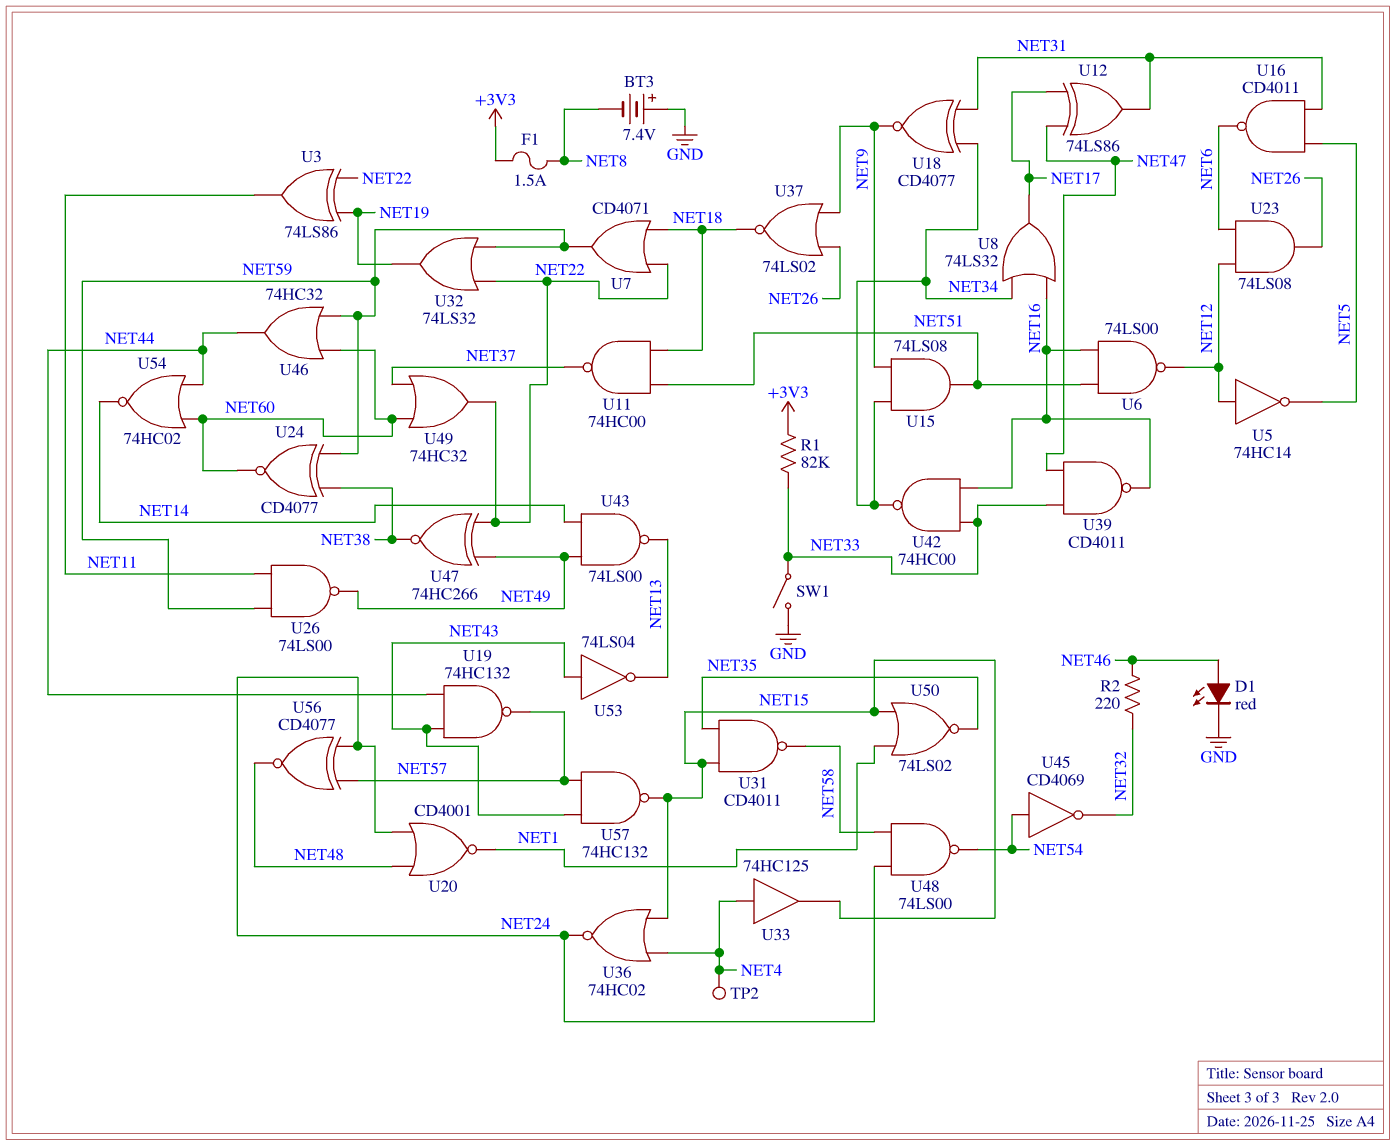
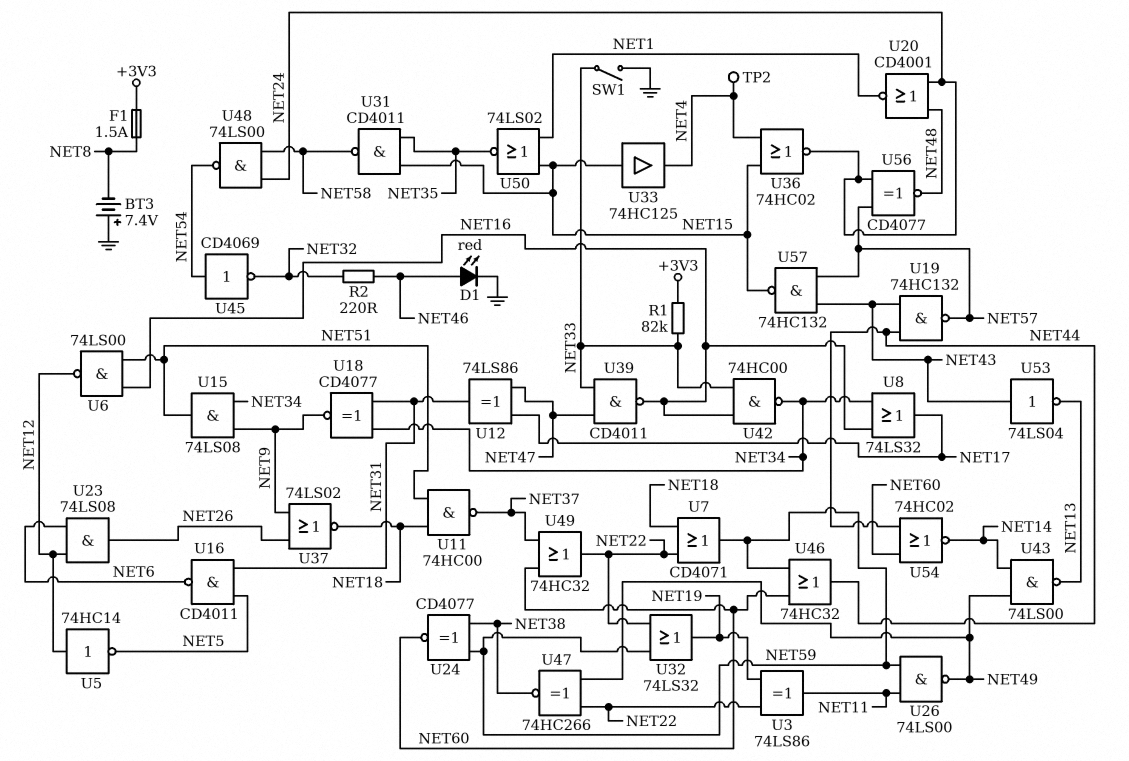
U33: buffer 74HC125 (in NET4, out NET15) -> buffer 74HC125 (in NET15, out NET4)

